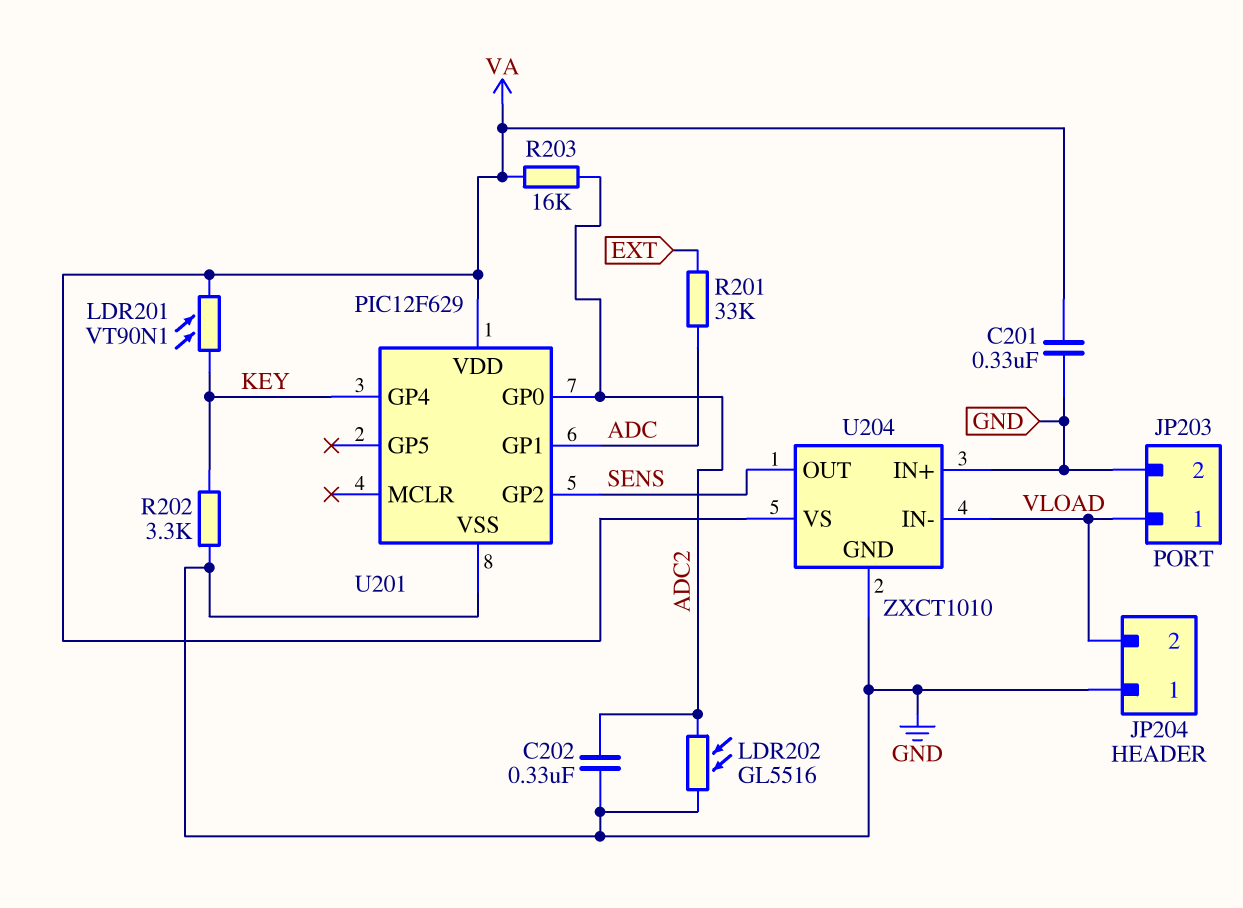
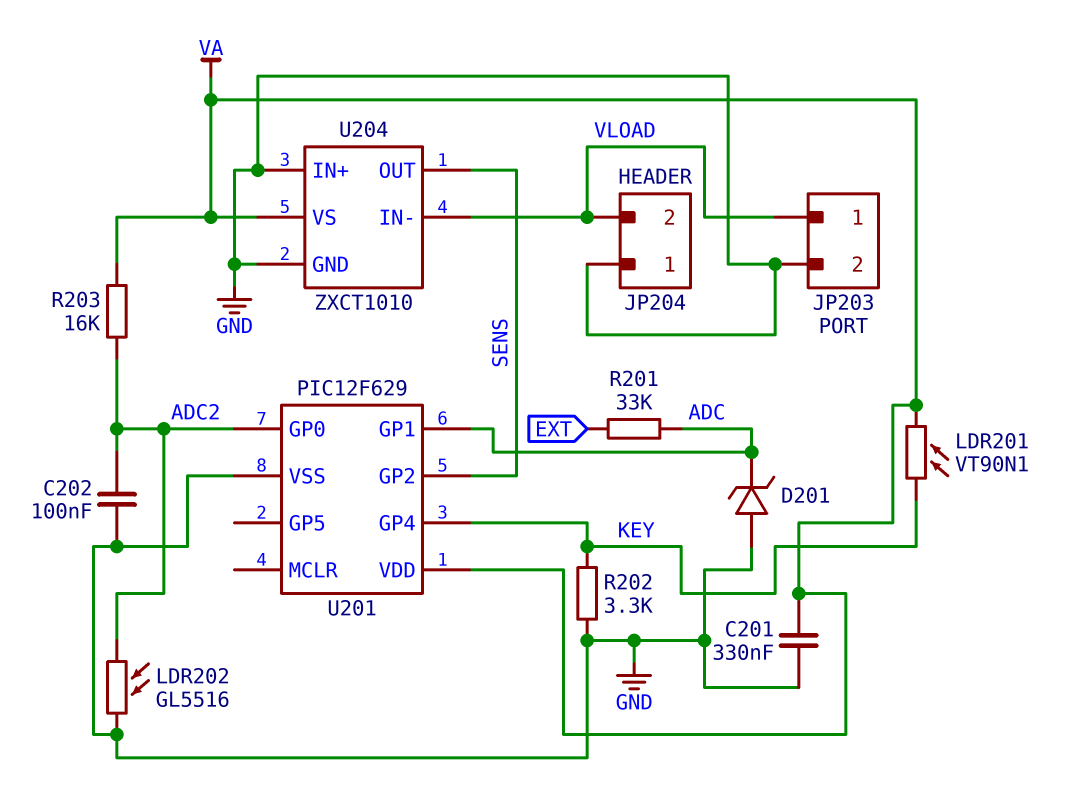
C202: 330nF (ADC2, GND) -> 100nF (ADC2, GND)
D201: none -> zener (A GND, K ADC)

